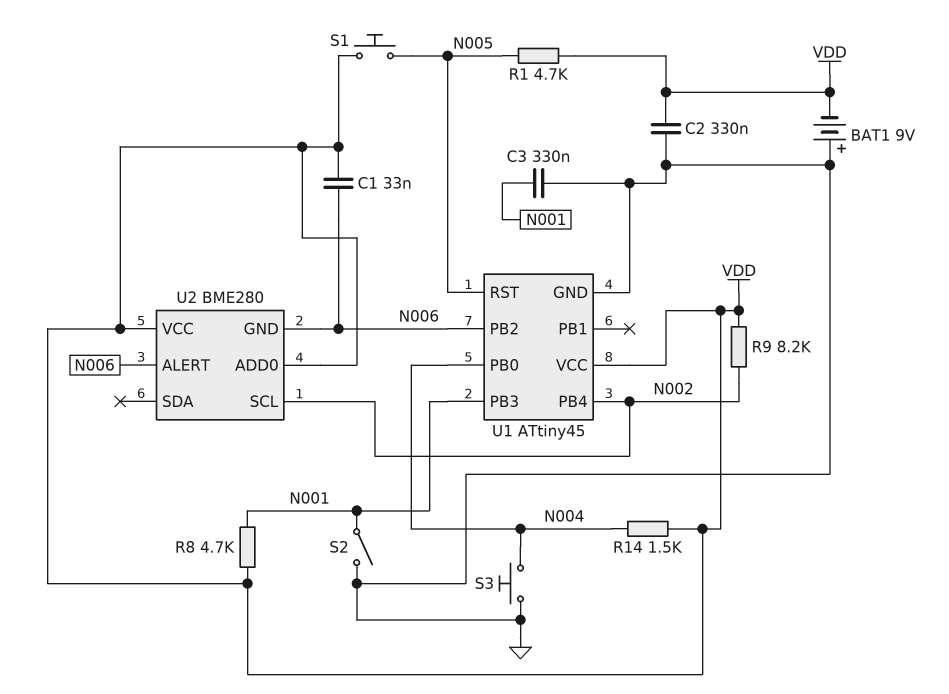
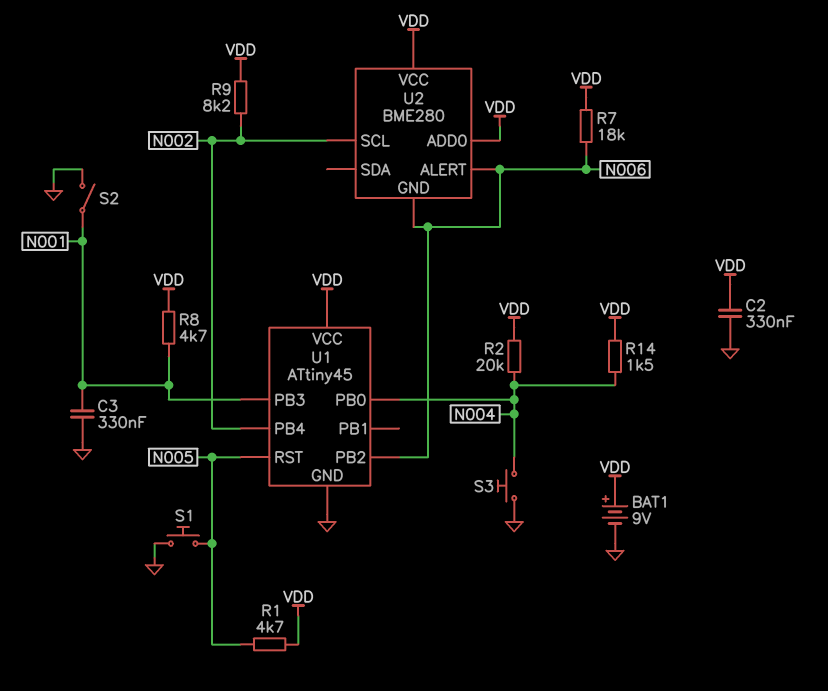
BAT1: 9V (plus GND, minus VDD) -> 9V (plus VDD, minus GND)
C1: 33nF (N006, VDD) -> none
R2: none -> 20k (N004, VDD)
R7: none -> 18k (N006, VDD)
S1: button (N005, VDD) -> button (GND, N005)

